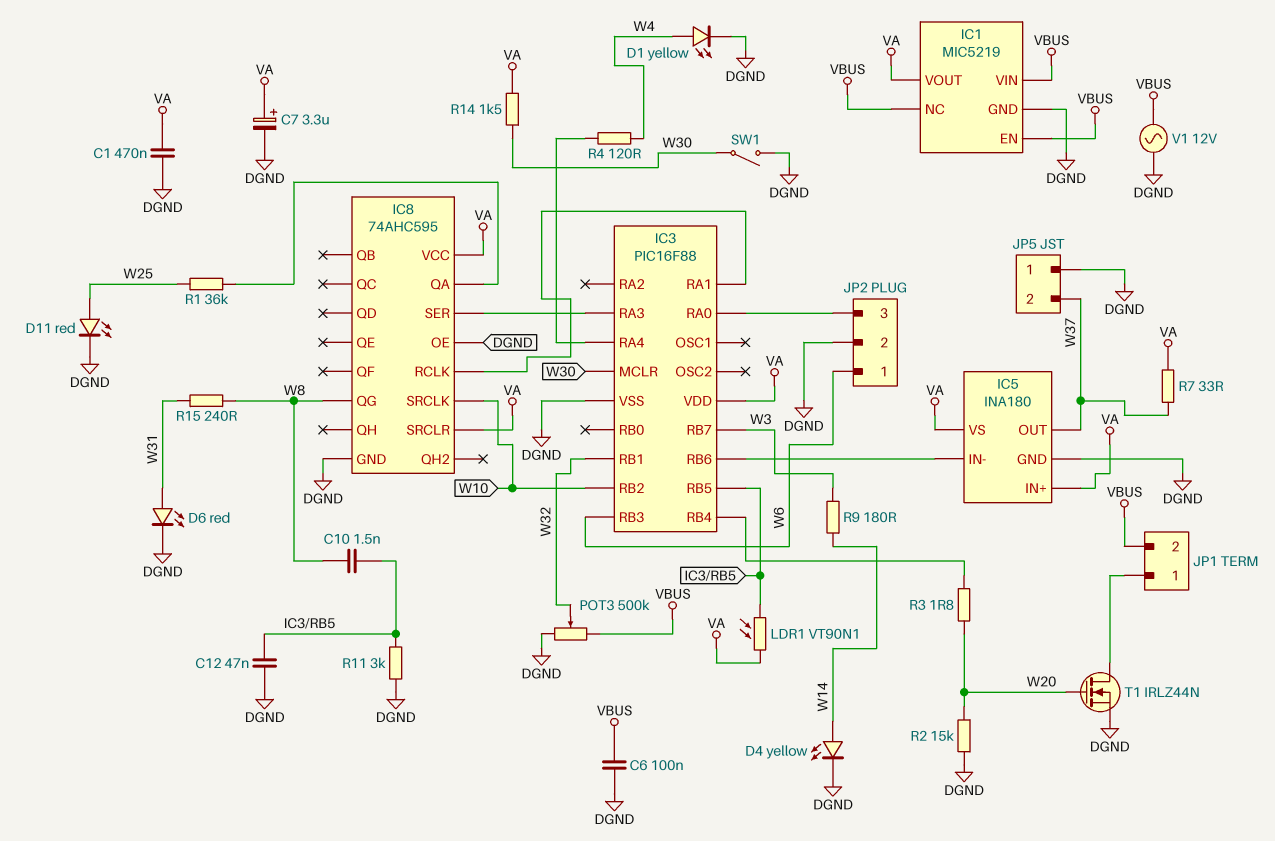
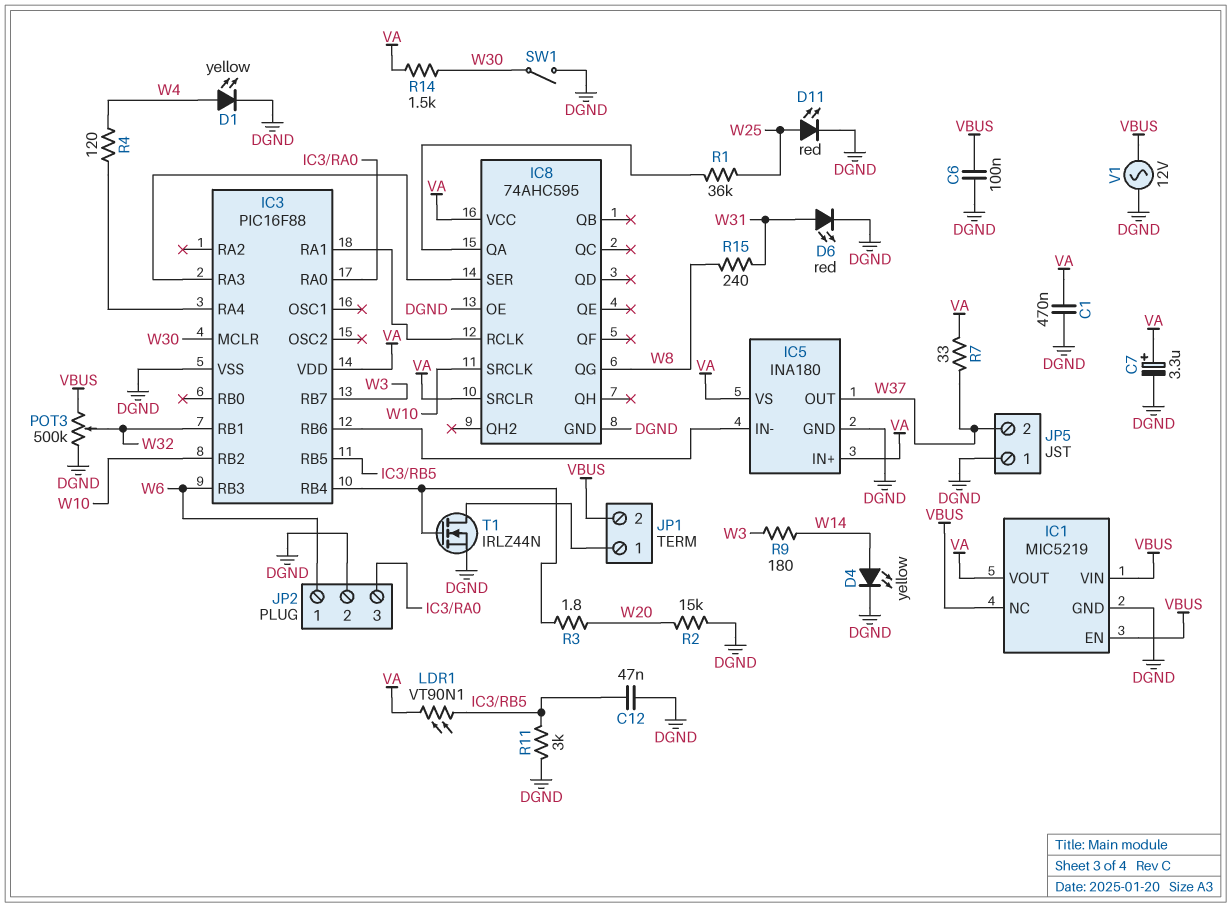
C10: 1.5nF (IC3/RB5, W8) -> none
T1: NMOS IRLZ44N (G W20, D JP1/1, S DGND) -> NMOS IRLZ44N (G IC3/RB4, D JP1/1, S DGND)

